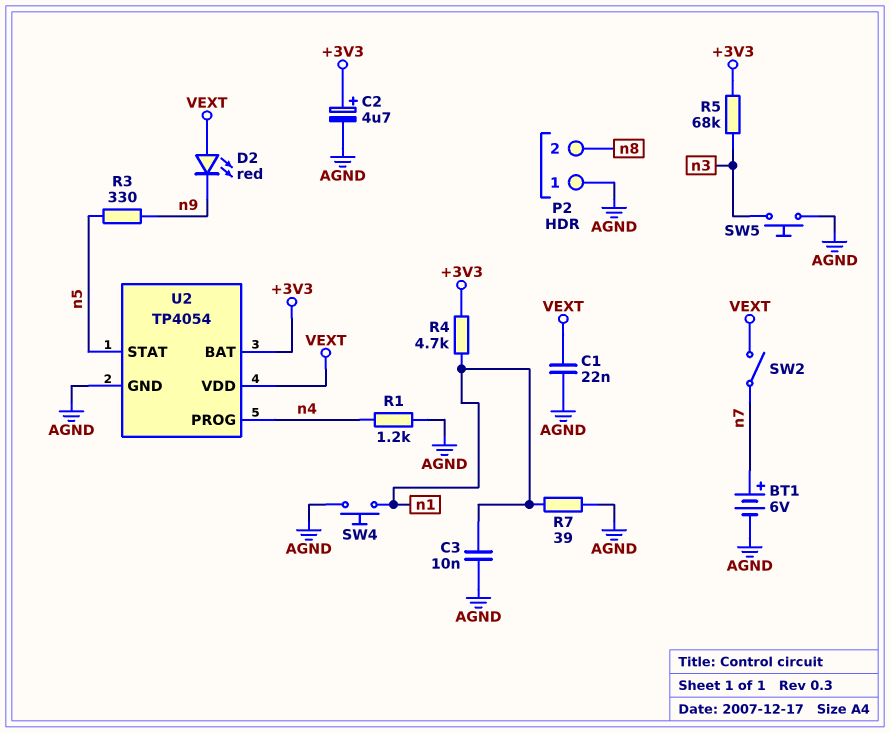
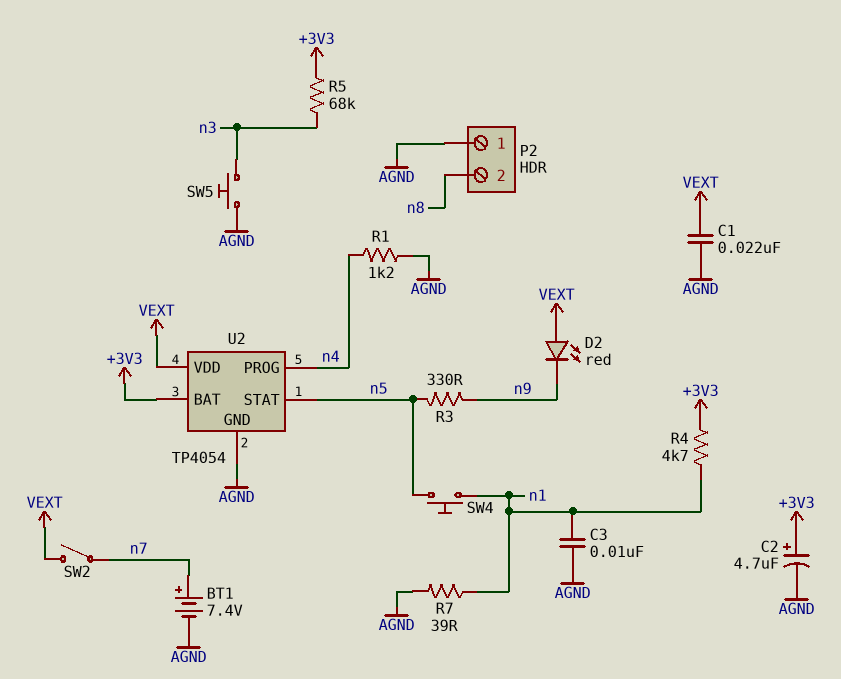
BT1: 6V (plus n7, minus AGND) -> 7.4V (plus n7, minus AGND)
SW4: button (AGND, n1) -> button (n1, n5)

